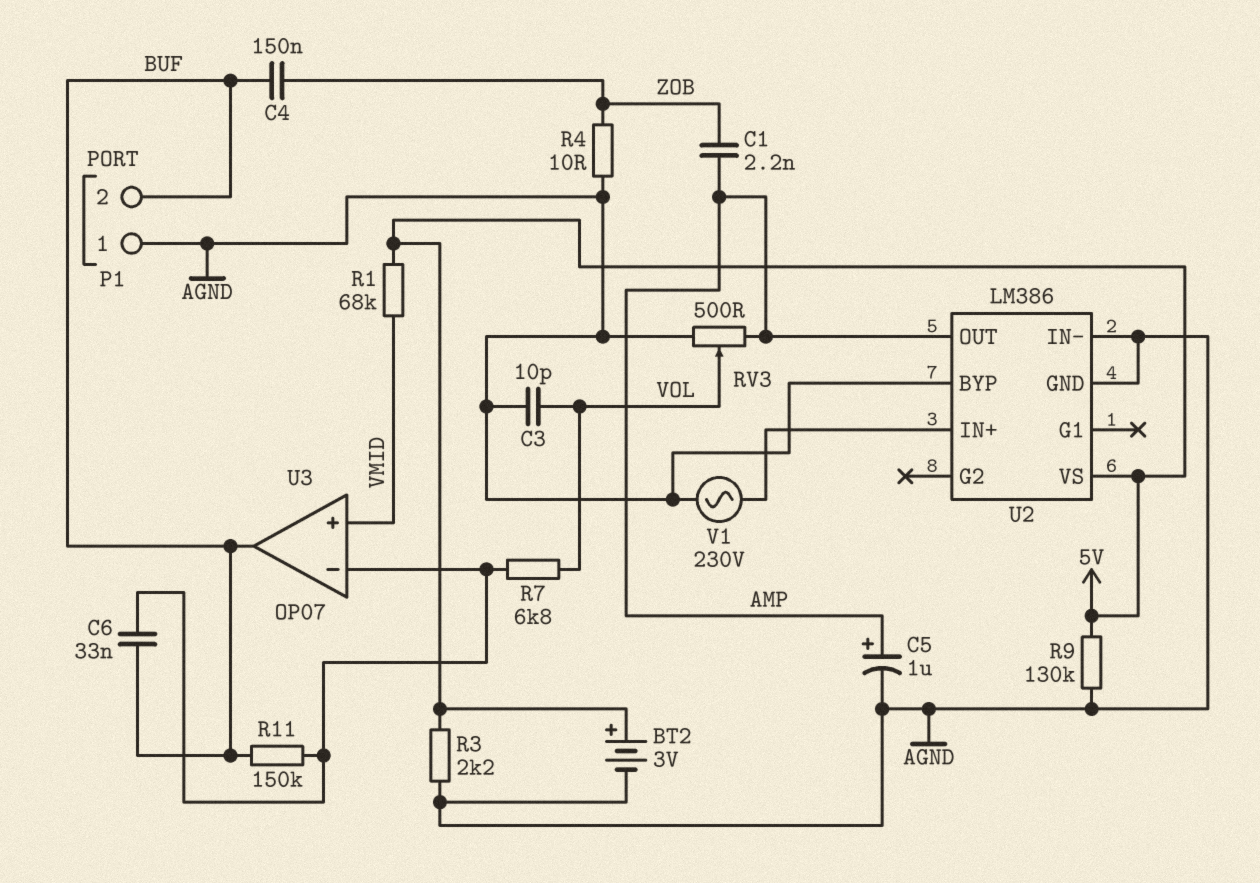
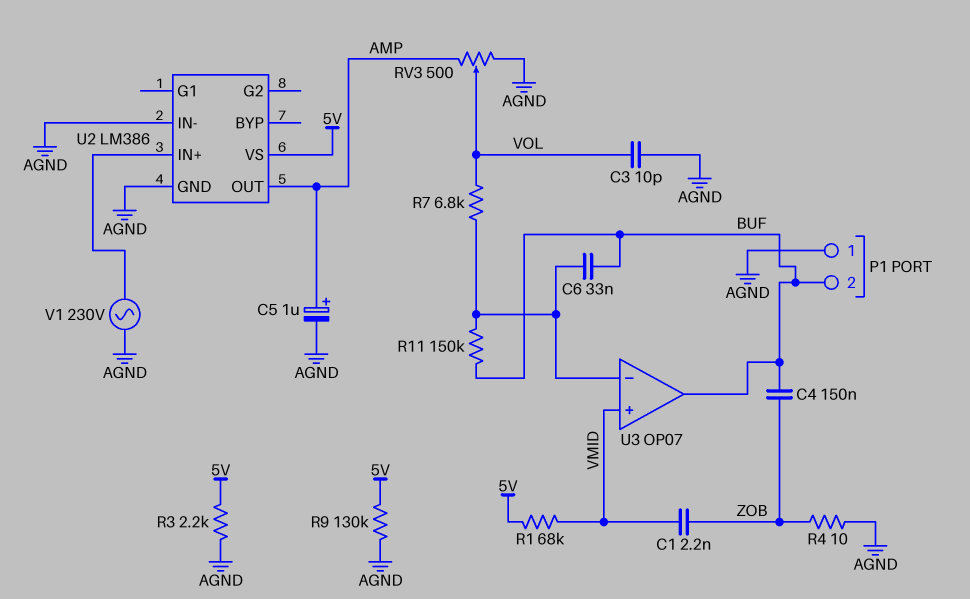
BT2: 3V (plus 5V, minus AGND) -> none
C1: 2.2nF (AMP, ZOB) -> 2.2nF (VMID, ZOB)
U2 pin BYP: AGND -> none

